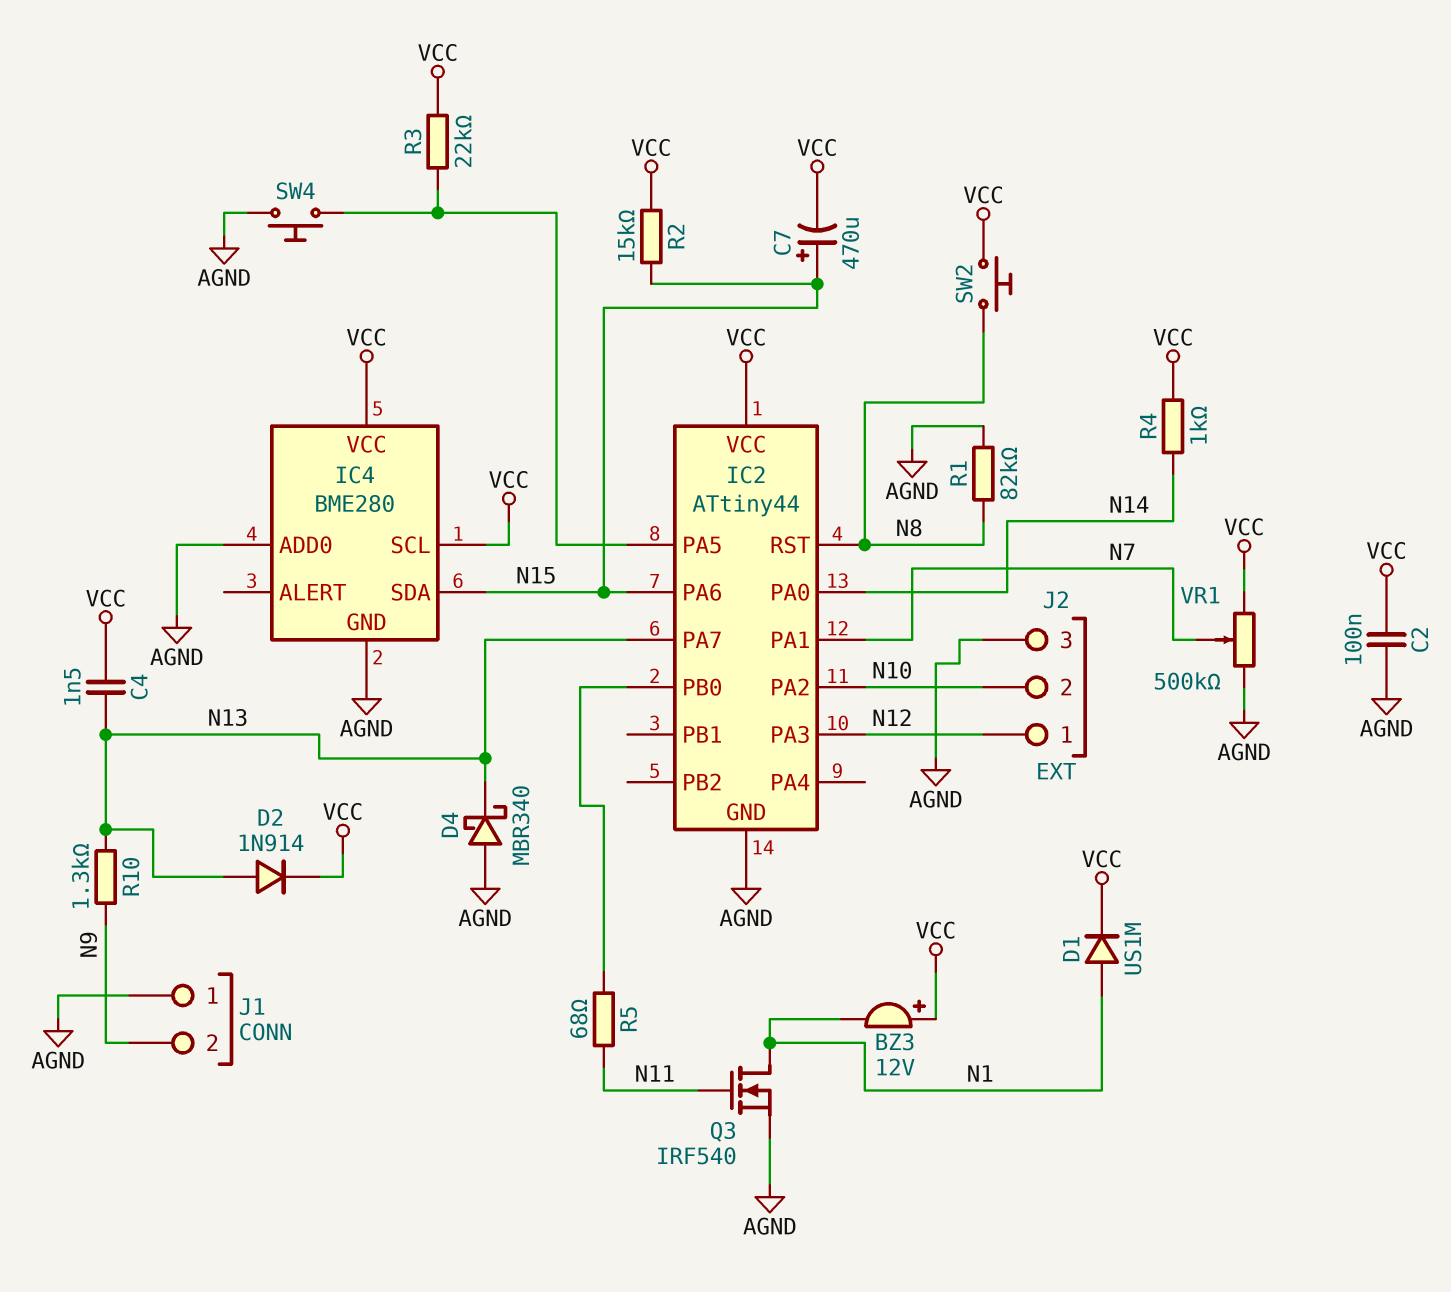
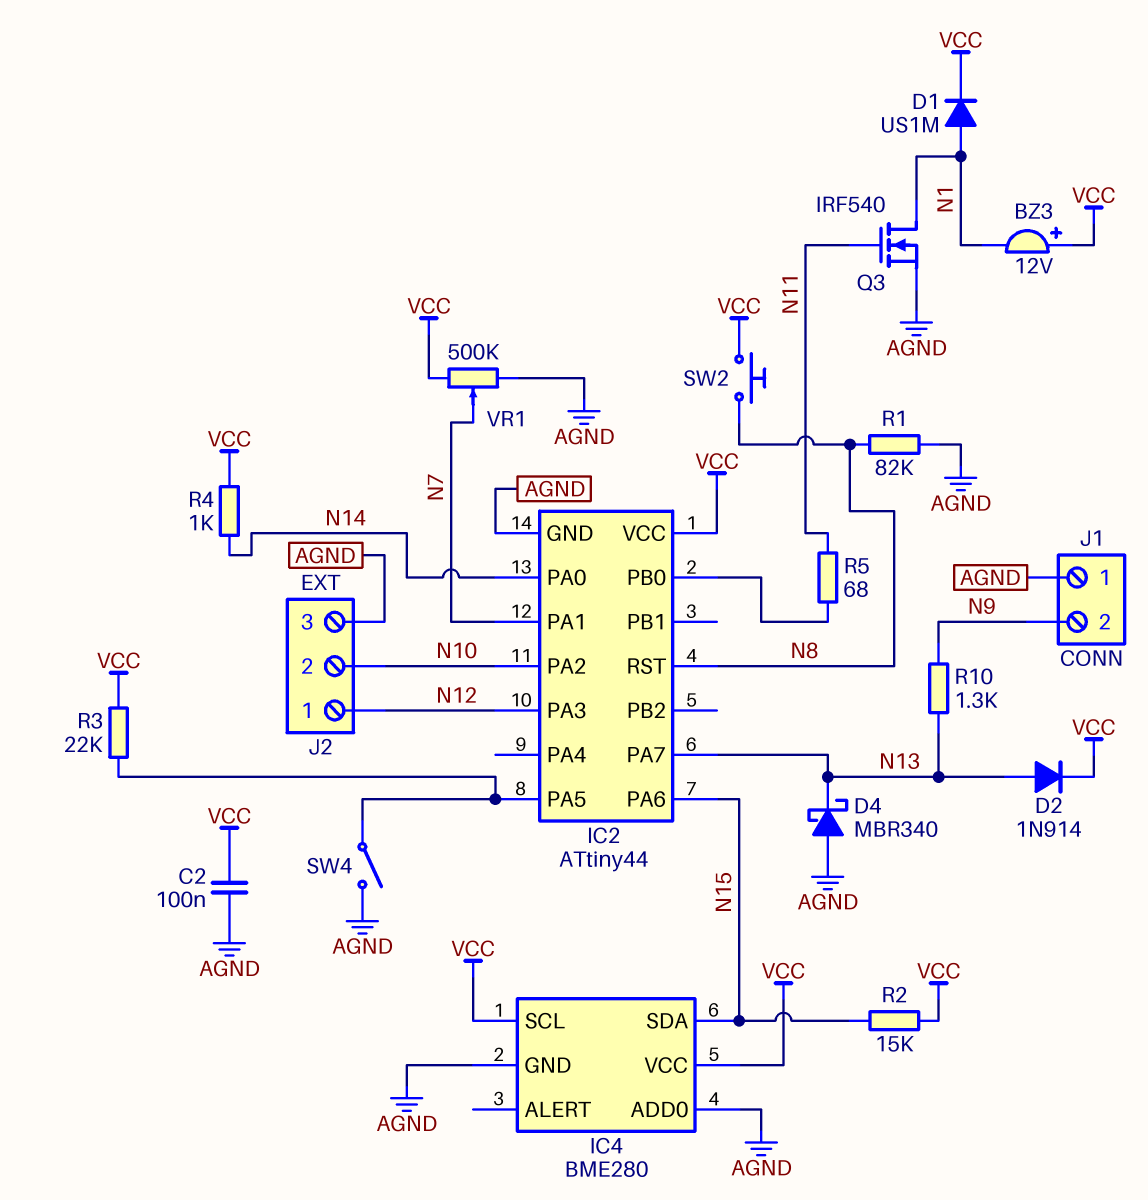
C4: 1.5nF (N13, VCC) -> none
C7: 470uF (plus N15, minus VCC) -> none
SW4: button (AGND, IC2/PA5) -> switch (AGND, IC2/PA5)

